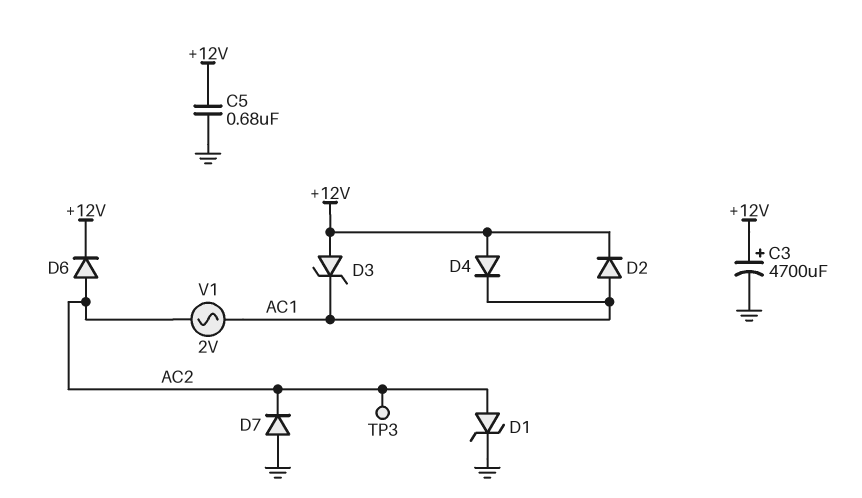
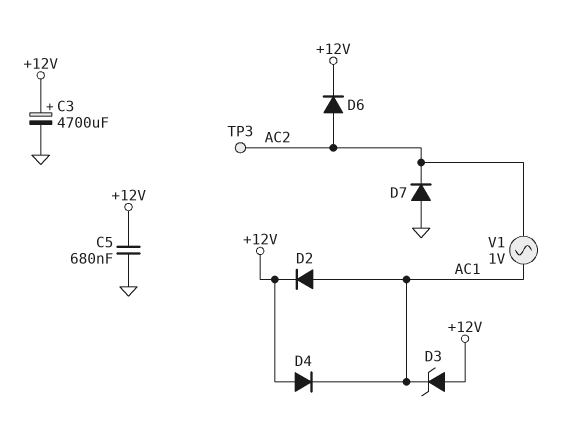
D1: zener (A AC2, K GND) -> none
V1: AC 2V (AC1, AC2) -> AC 1V (AC1, AC2)

